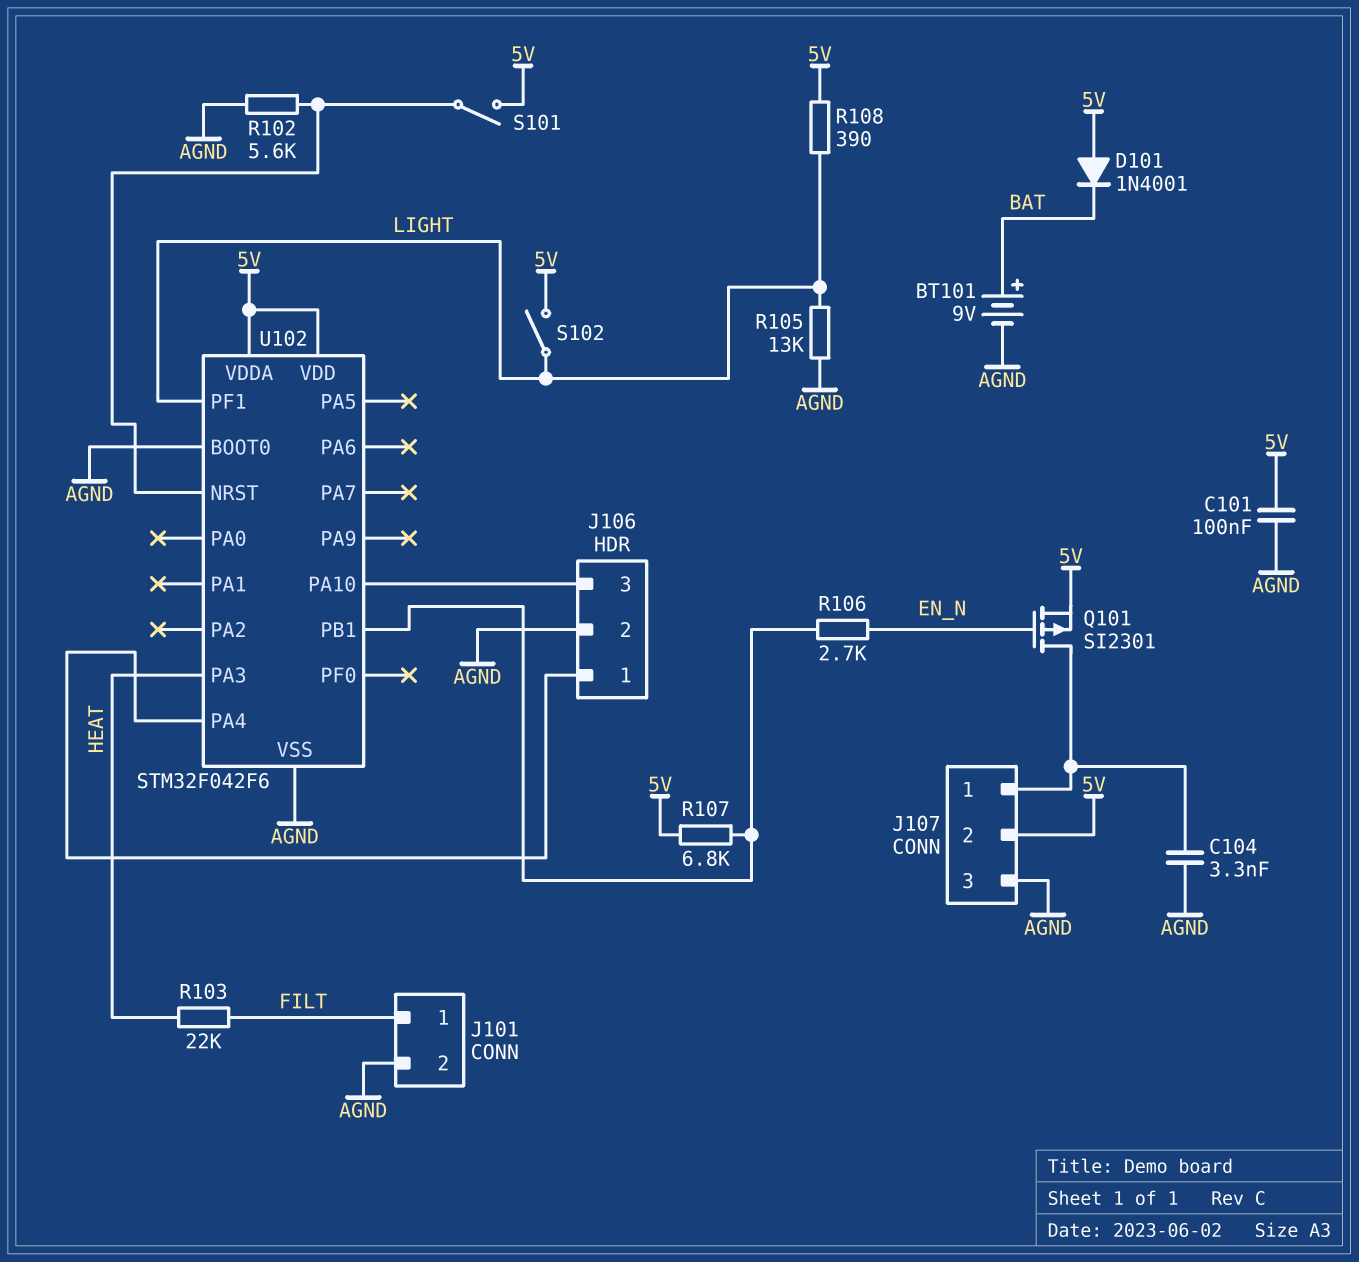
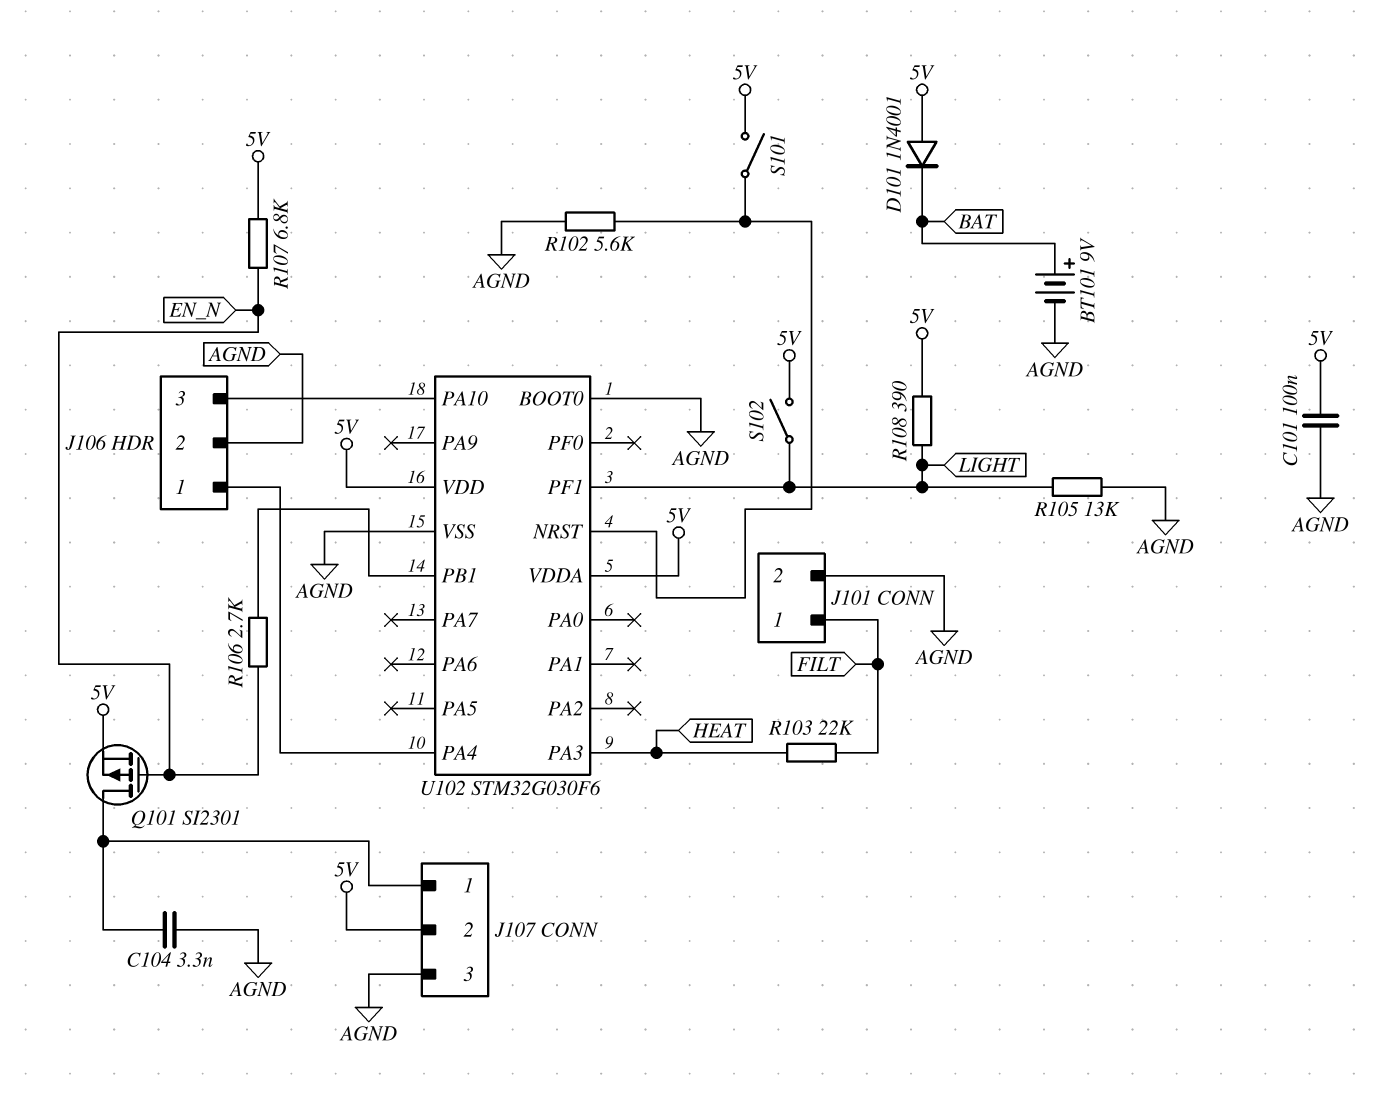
R107: 6.8k (5V, U102/PB1) -> 6.8k (5V, EN_N)
U102: STM32F042F6 -> STM32G030F6

